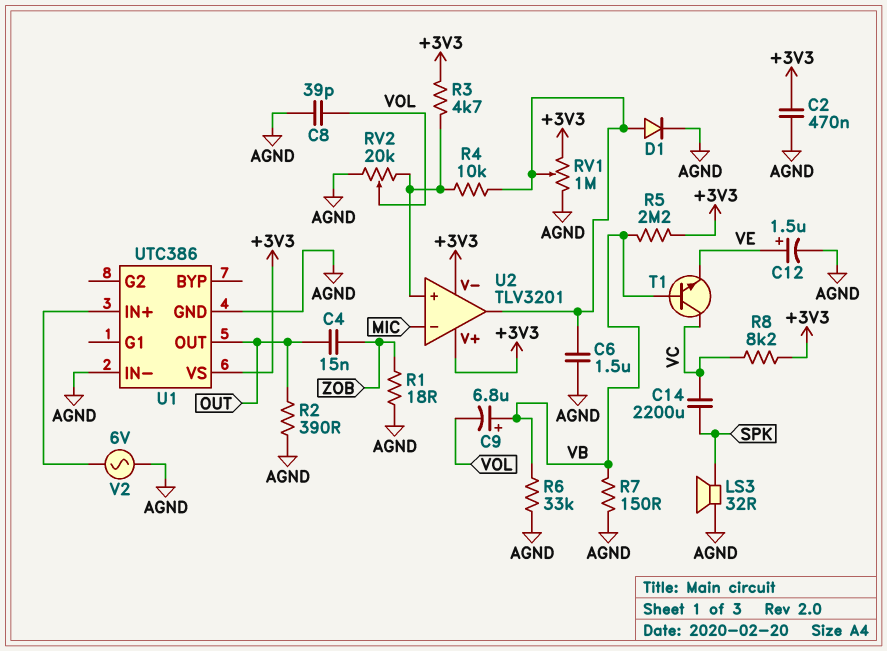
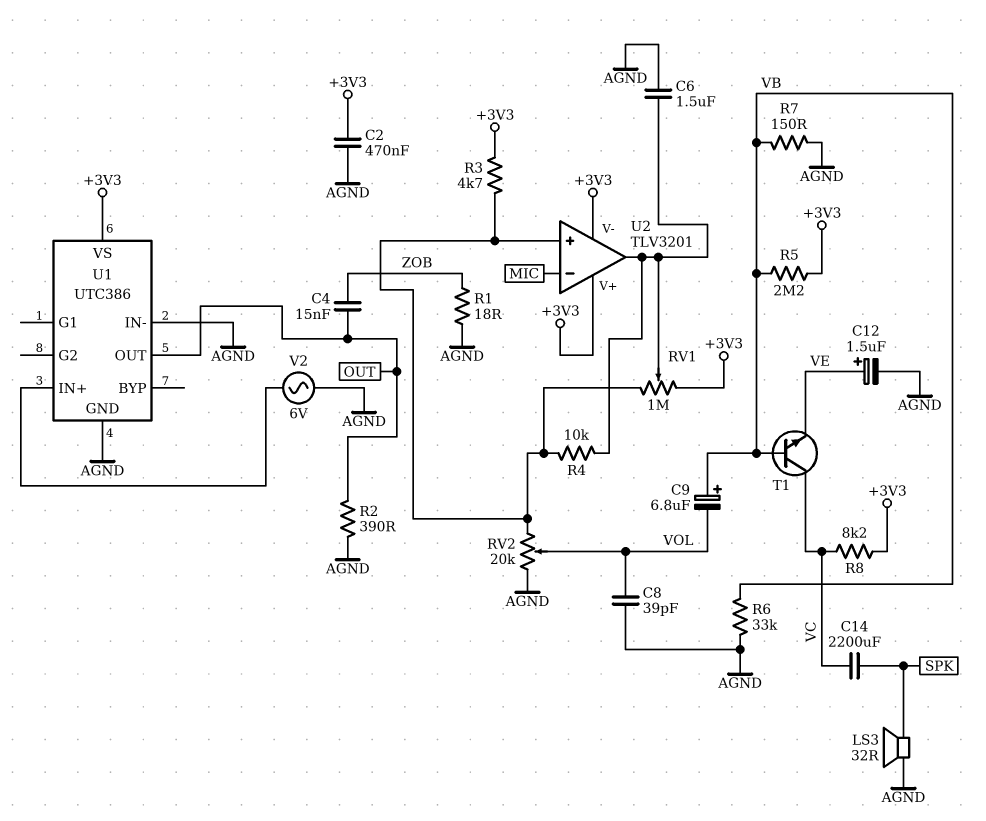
D1: diode (A U2/out, K AGND) -> none
RV1: 1M (+3V3, AGND, wiper U2/out) -> 1M (+3V3, U2/in+, wiper U2/out)

